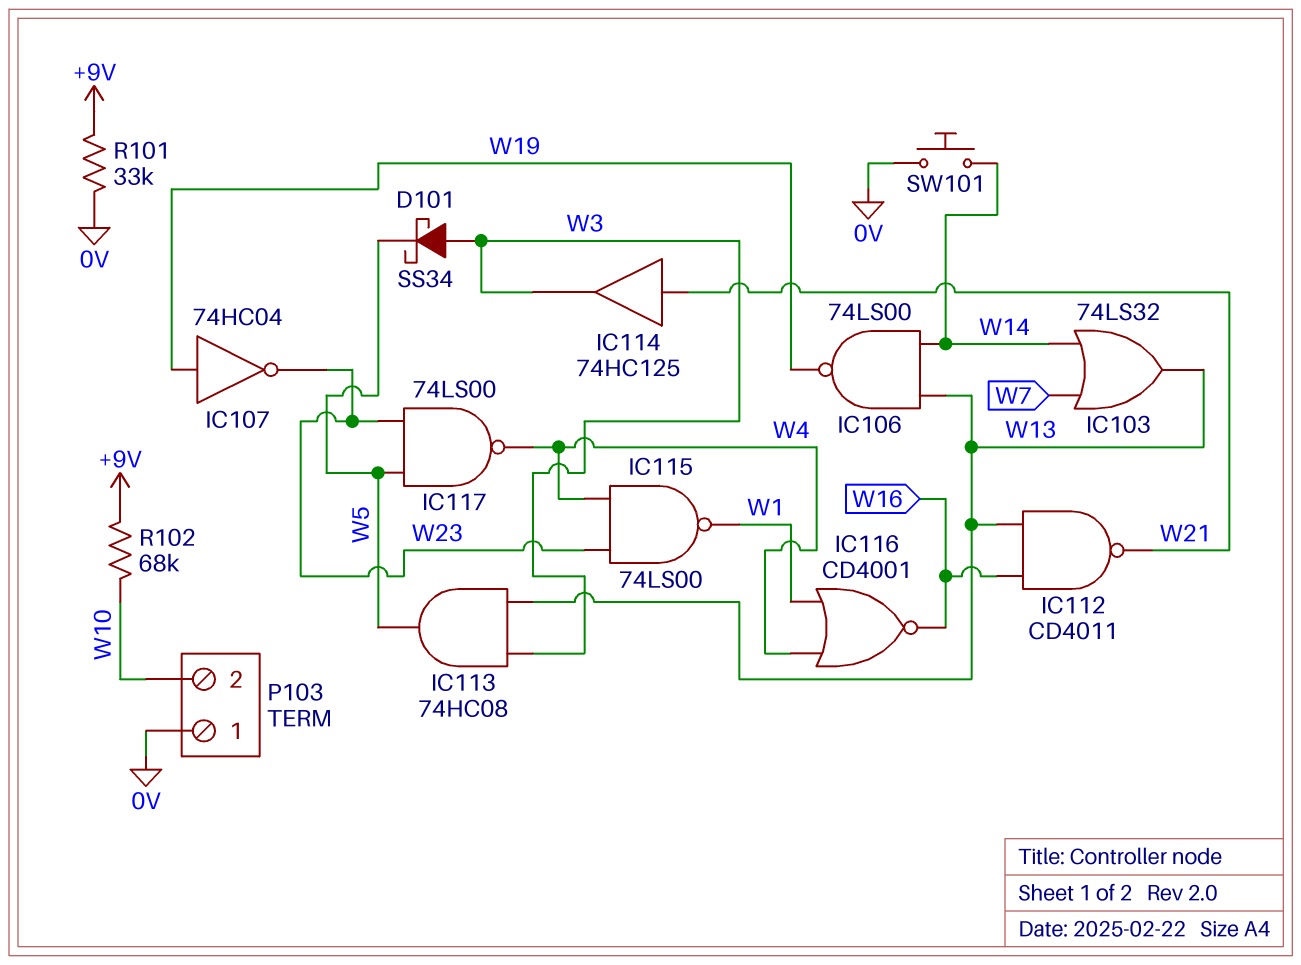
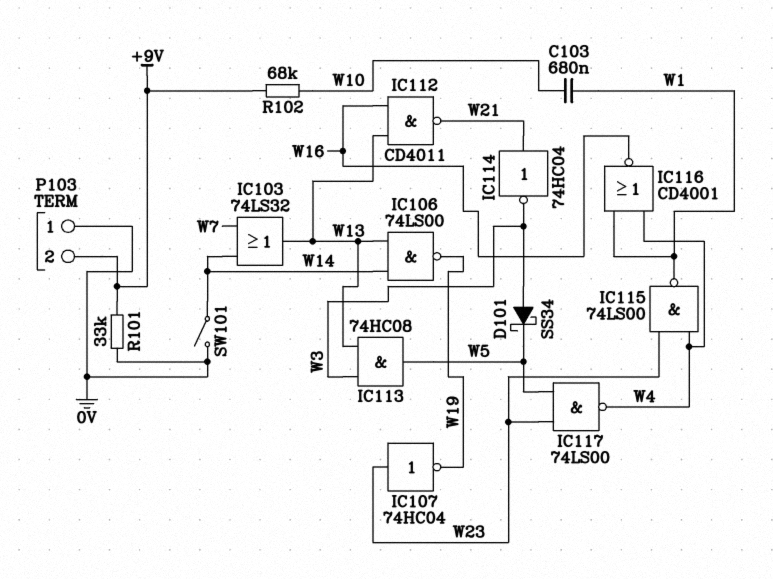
C103: none -> 680nF (W1, W10)
IC107: NOT 74HC04 (in W19, out W23) -> NOT 74HC04 (in W23, out W19)
IC114: buffer 74HC125 (in W21, out W3) -> NOT 74HC04 (in W21, out W3)
P103 pin 2: W10 -> +9V
SW101: button (0V, W14) -> switch (0V, W14)

